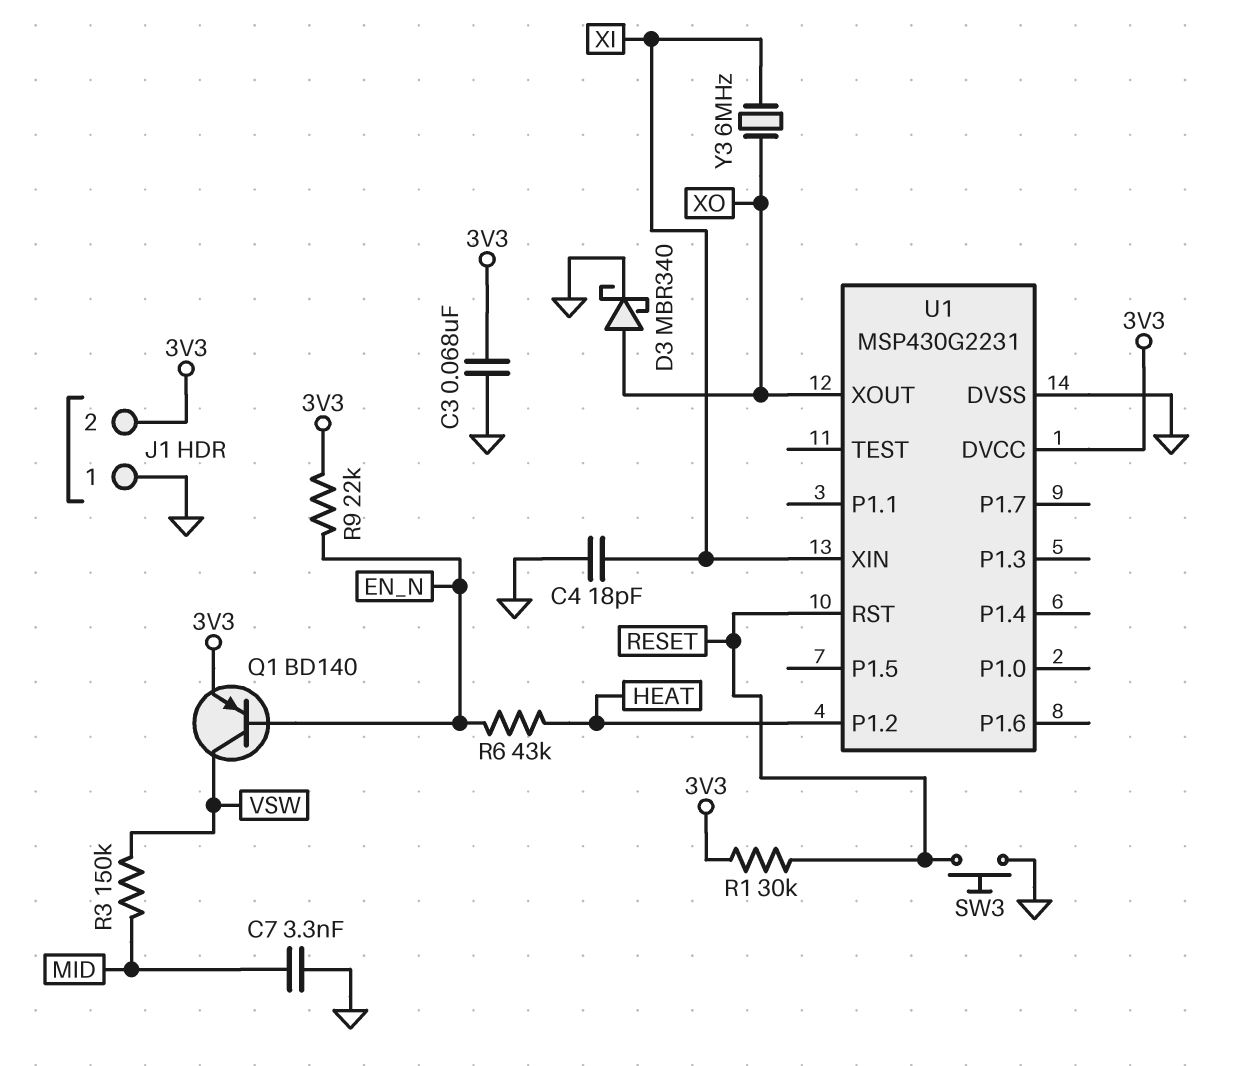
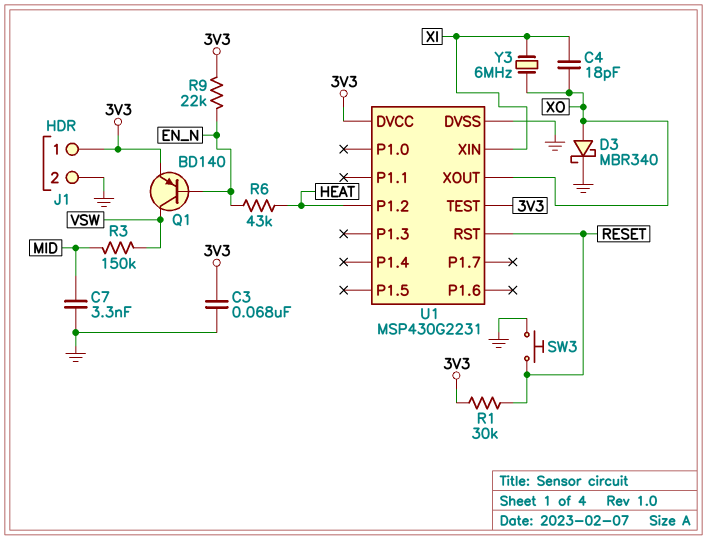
C4: 18pF (GND, XI) -> 18pF (XI, XO)
J1 pin 1: GND -> 3V3
J1 pin 2: 3V3 -> GND
U1 pin TEST: none -> 3V3

